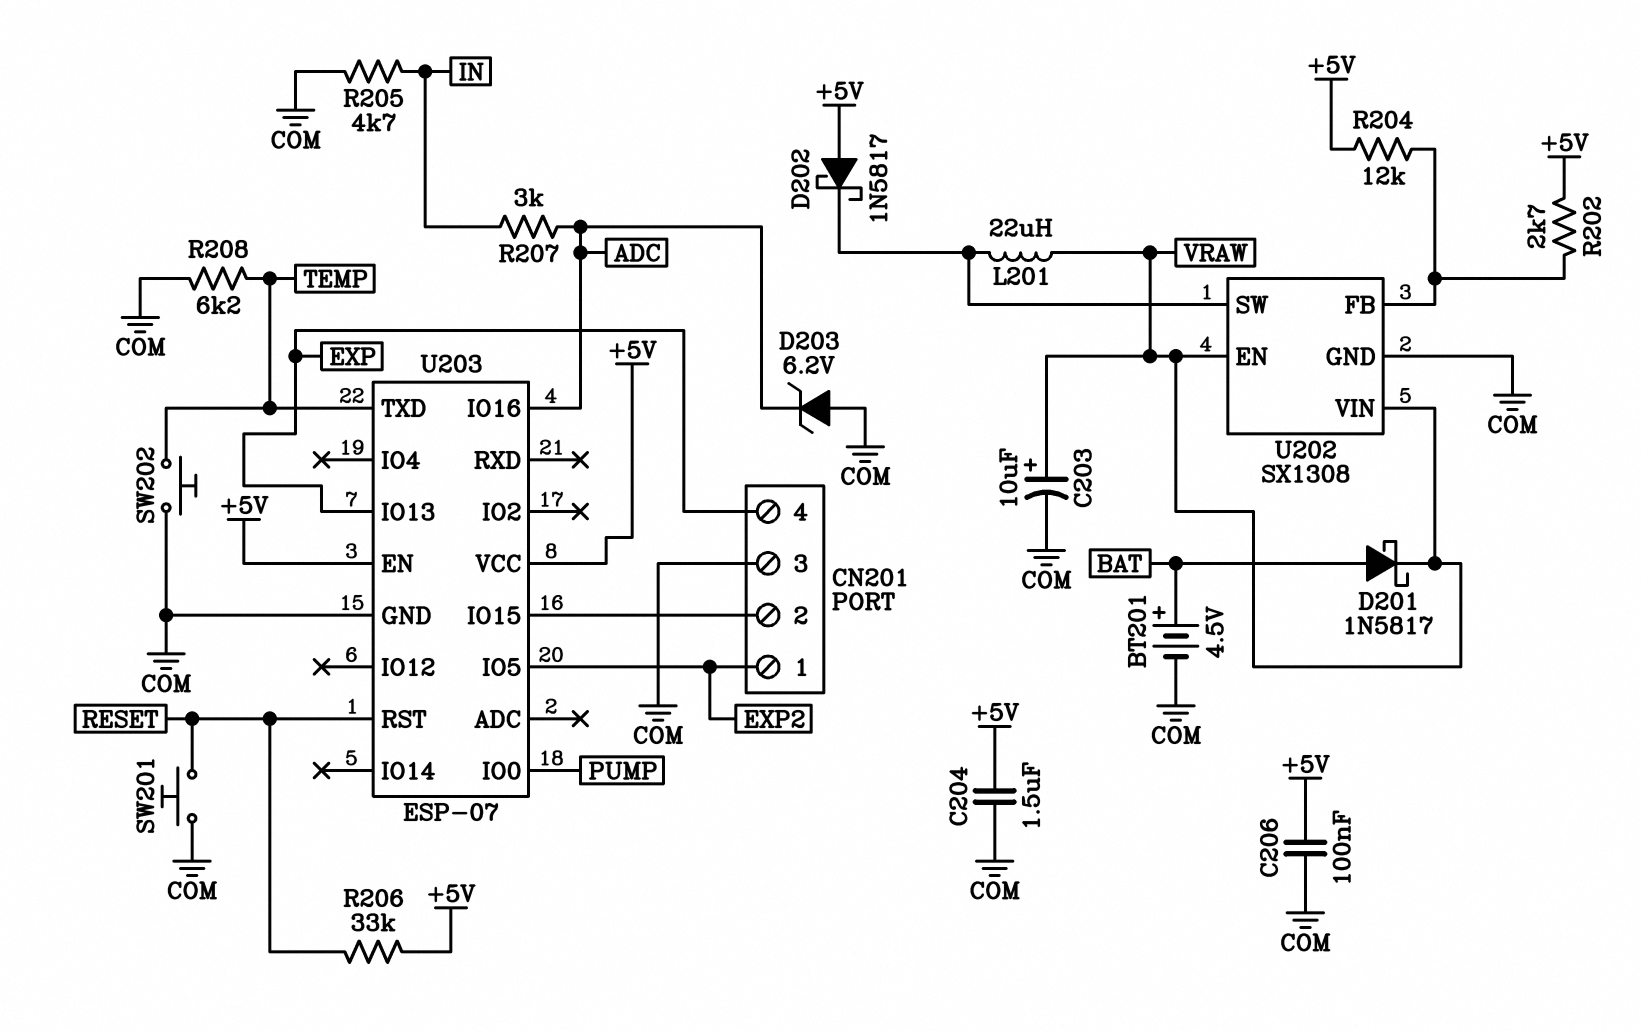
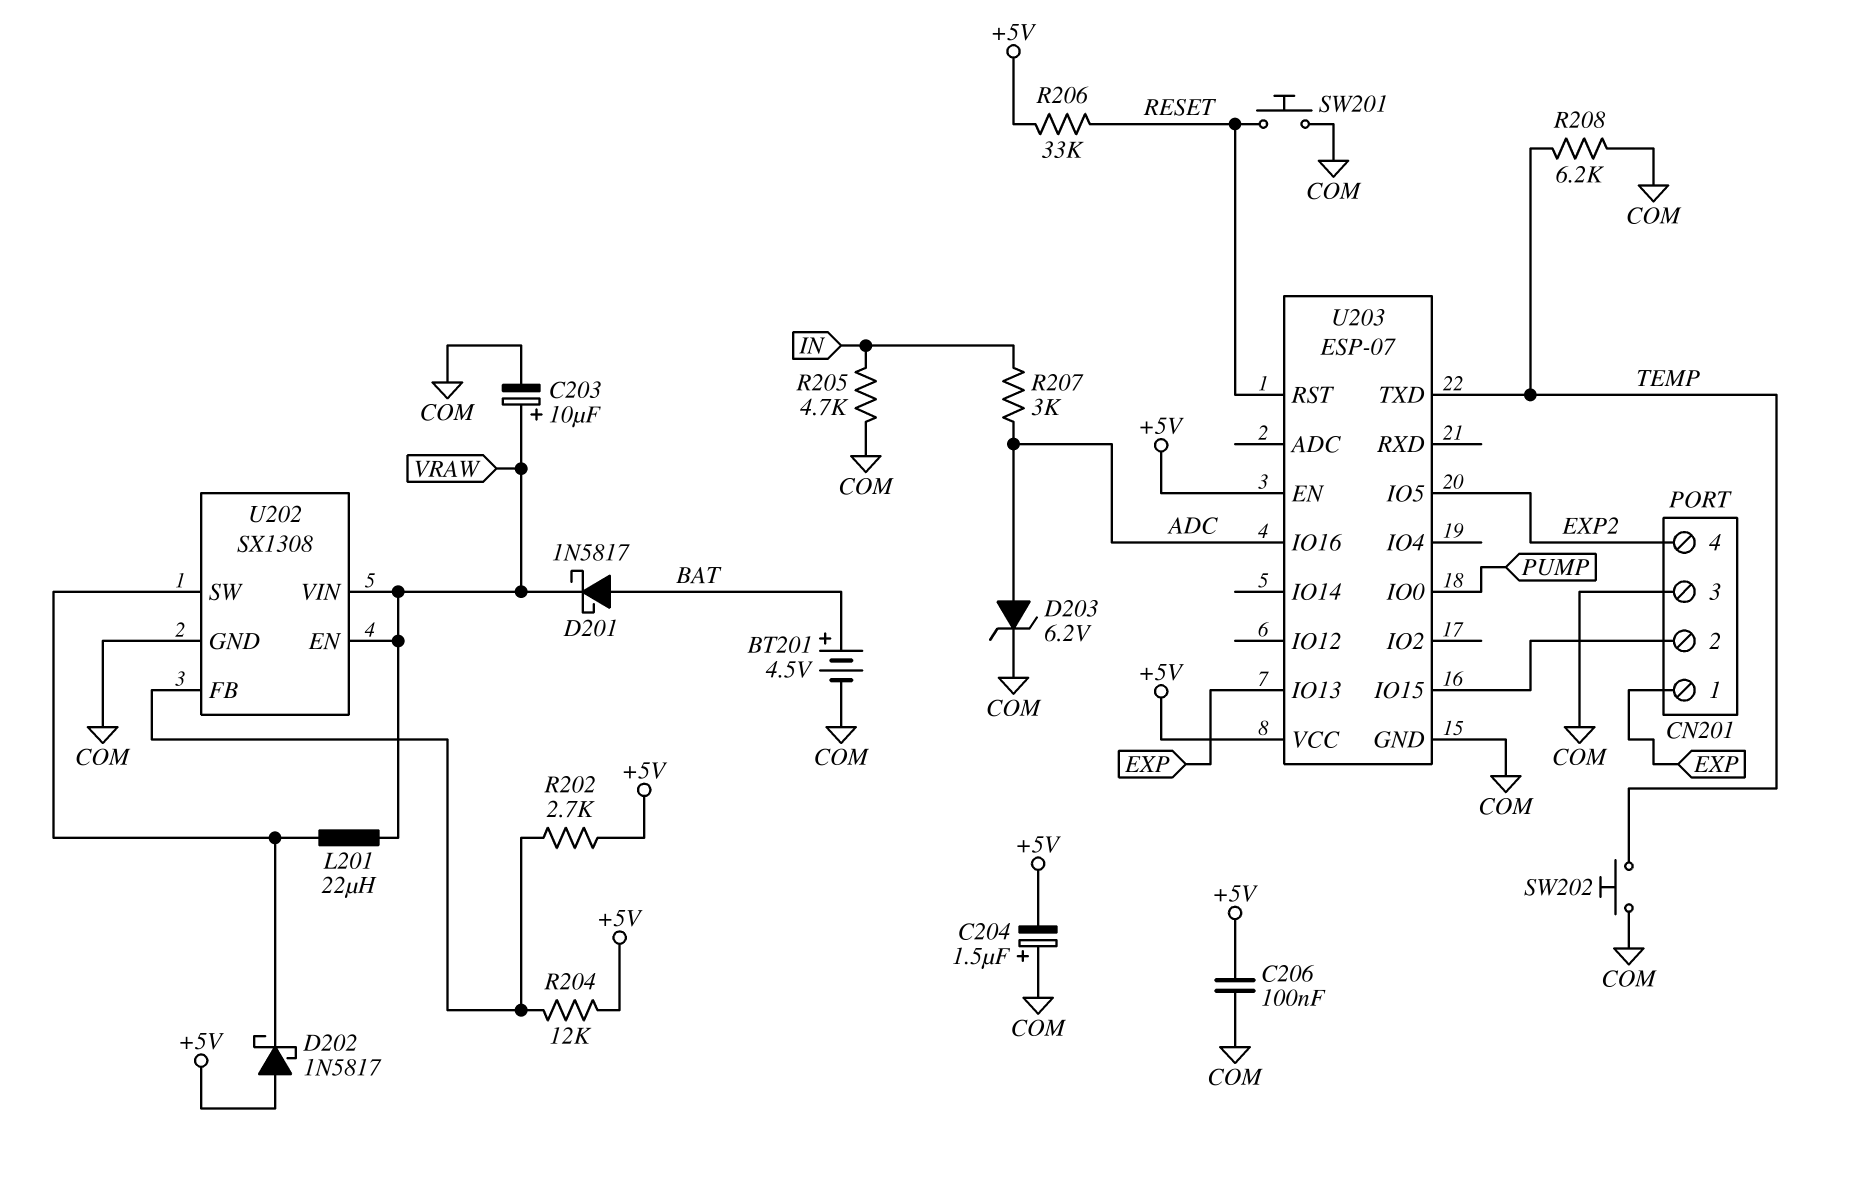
C204: 1.5uF (+5V, COM) -> 1.5uF (plus COM, minus +5V)
CN201 pin 1: EXP2 -> EXP
CN201 pin 4: EXP -> EXP2
D203: zener 6.2V (A COM, K ADC) -> zener 6.2V (A ADC, K COM)

